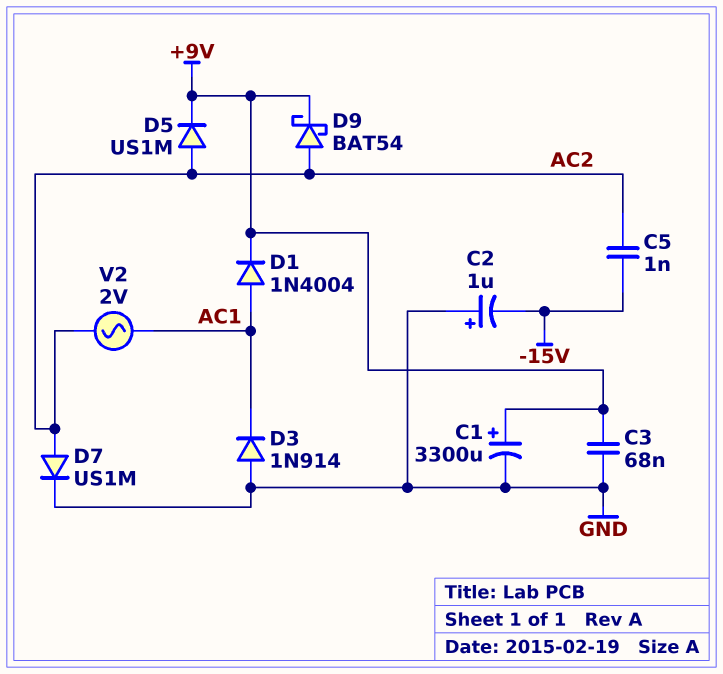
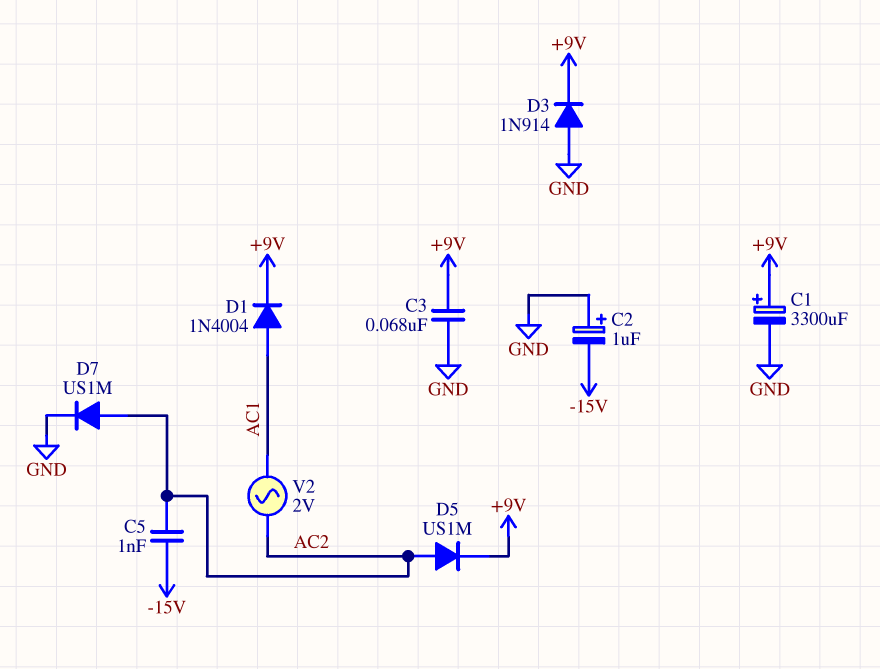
D3: diode 1N914 (A GND, K AC1) -> diode 1N914 (A GND, K +9V)
D9: schottky BAT54 (A AC2, K +9V) -> none

